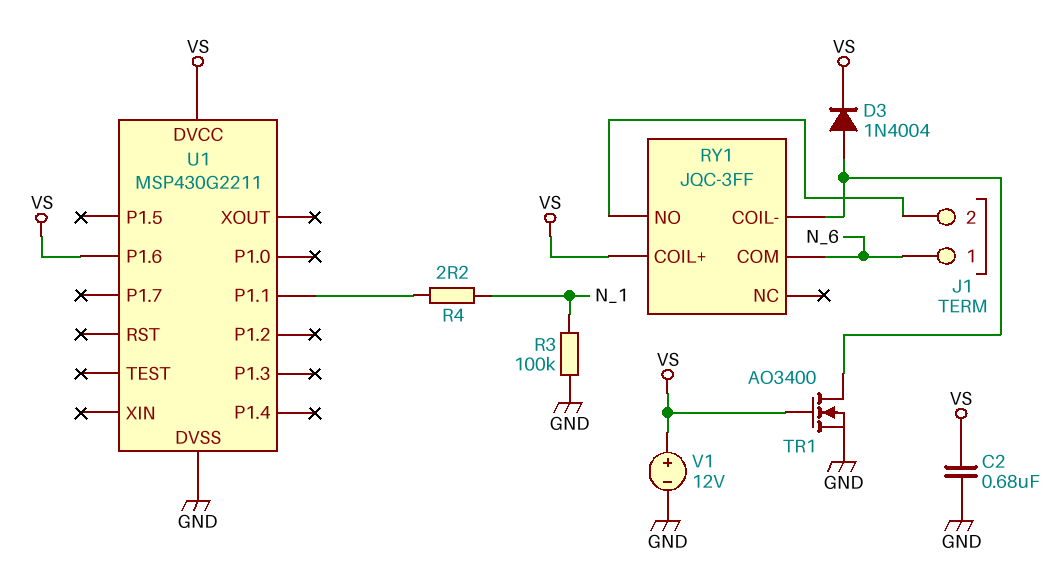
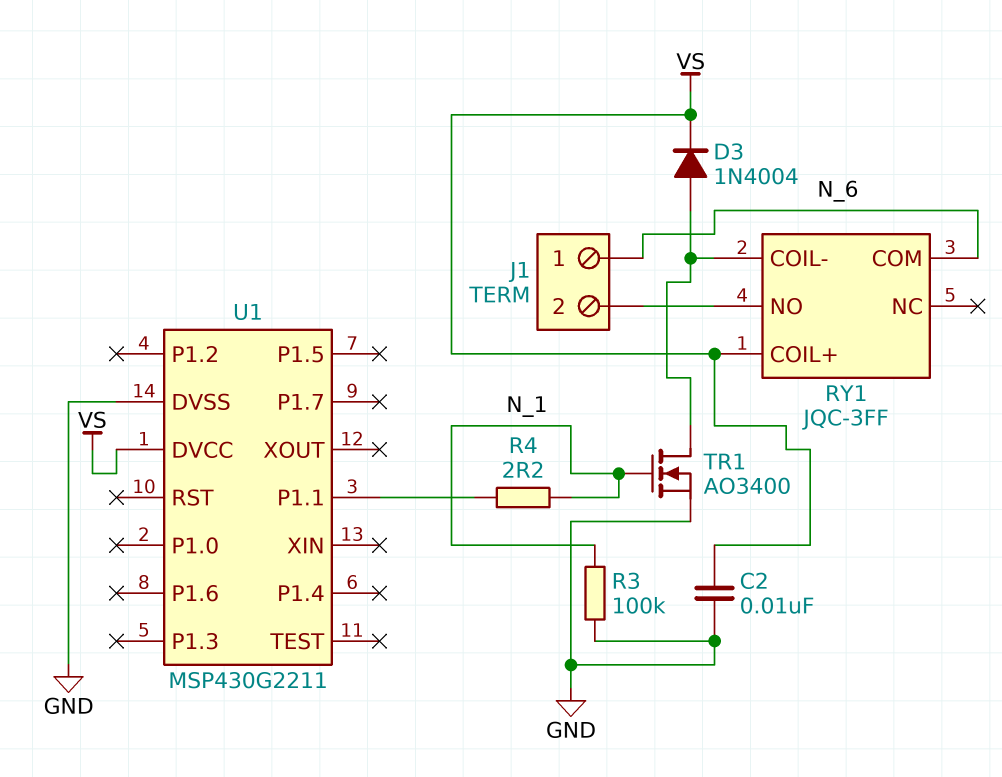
C2: 680nF (GND, VS) -> 10nF (GND, VS)
TR1: NMOS AO3400 (G VS, D RY1/COIL-, S GND) -> NMOS AO3400 (G N_1, D RY1/COIL-, S GND)
U1 pin P1.6: VS -> none
V1: 12V (plus VS, minus GND) -> none

